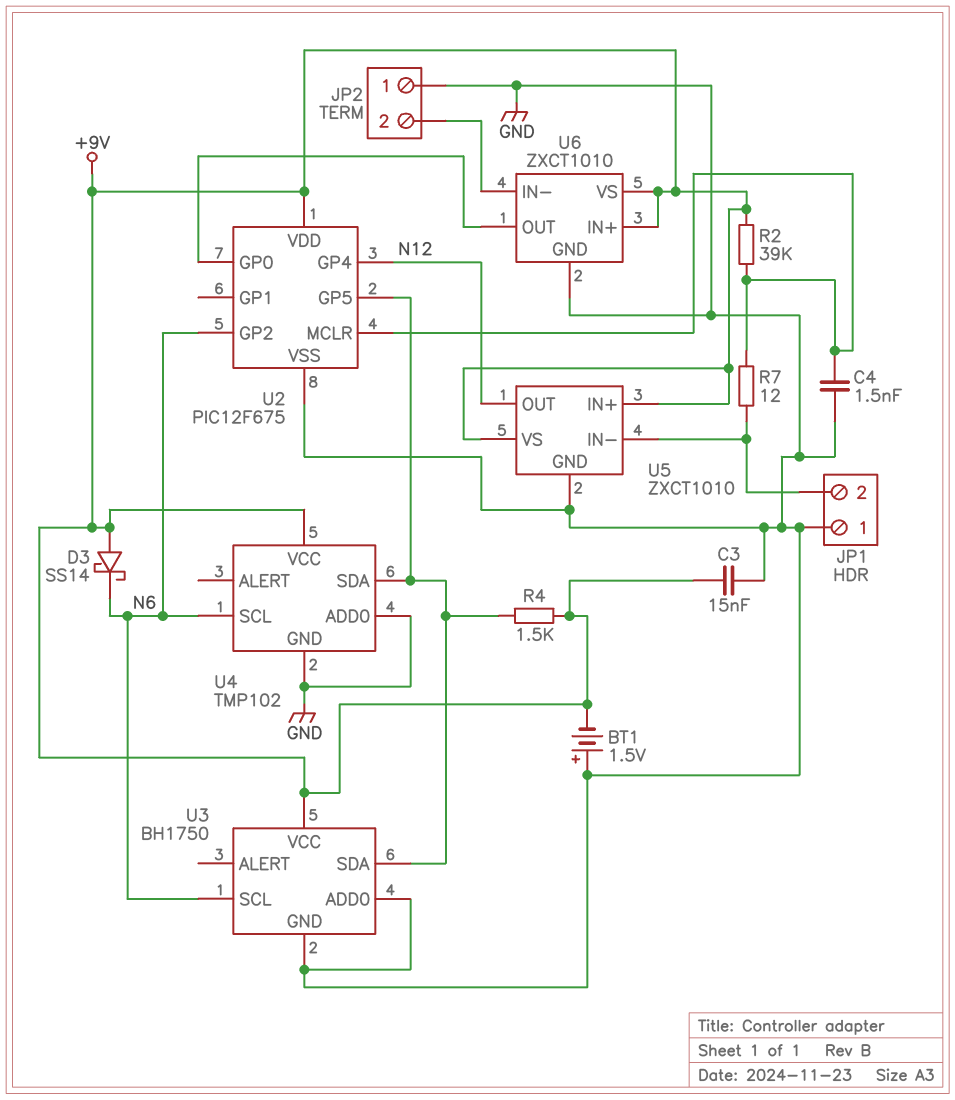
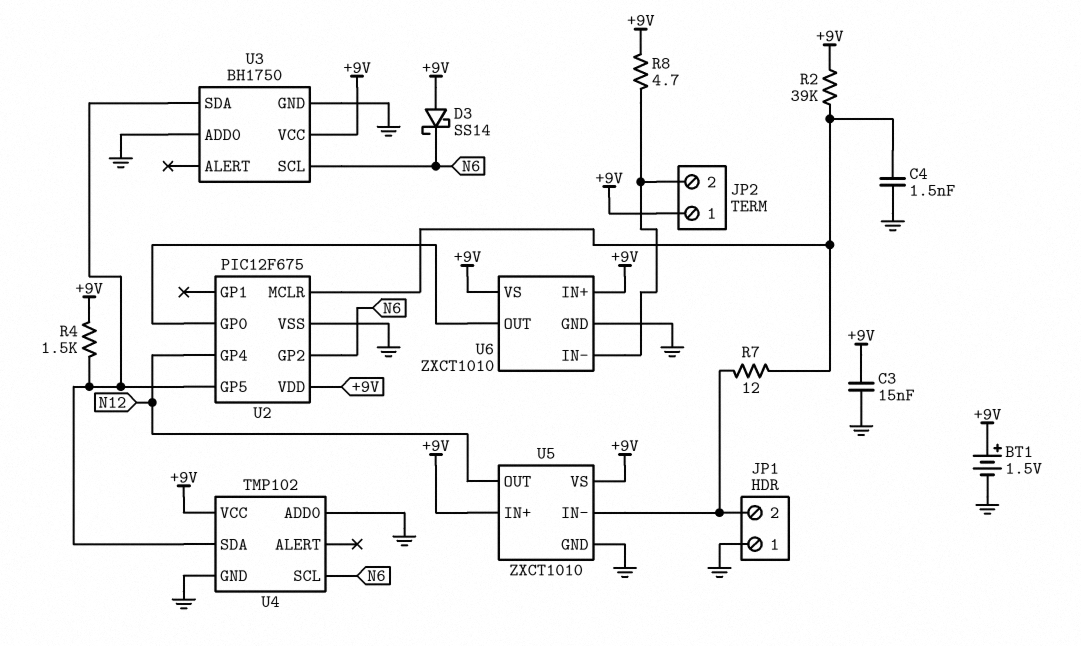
BT1: 1.5V (plus GND, minus +9V) -> 1.5V (plus +9V, minus GND)
JP2 pin 1: GND -> +9V
R8: none -> 4.7 (+9V, JP2/2)

